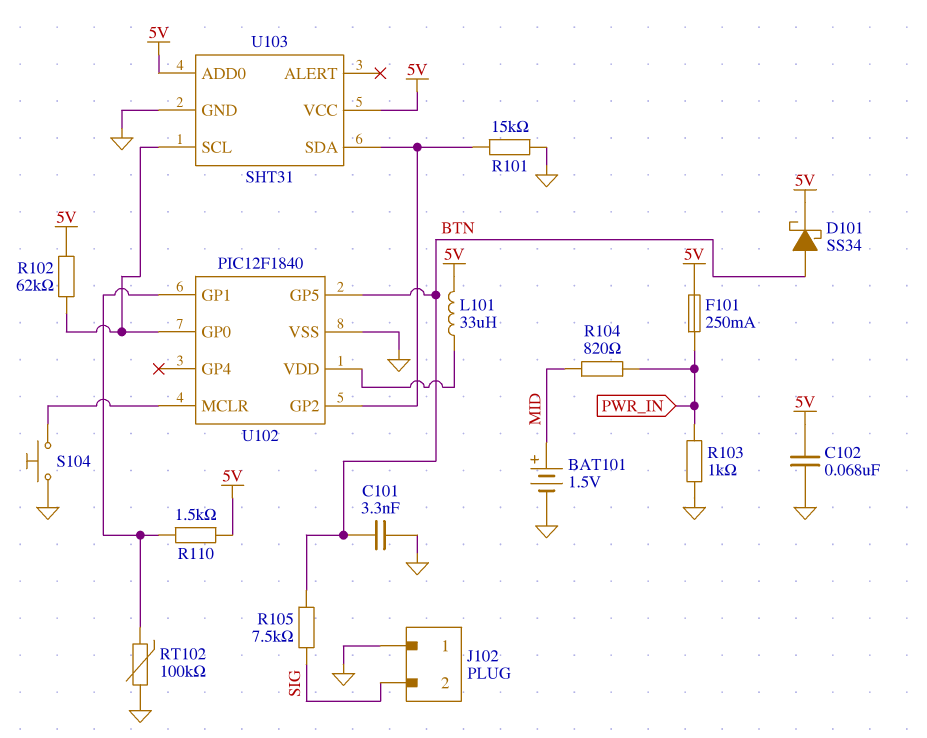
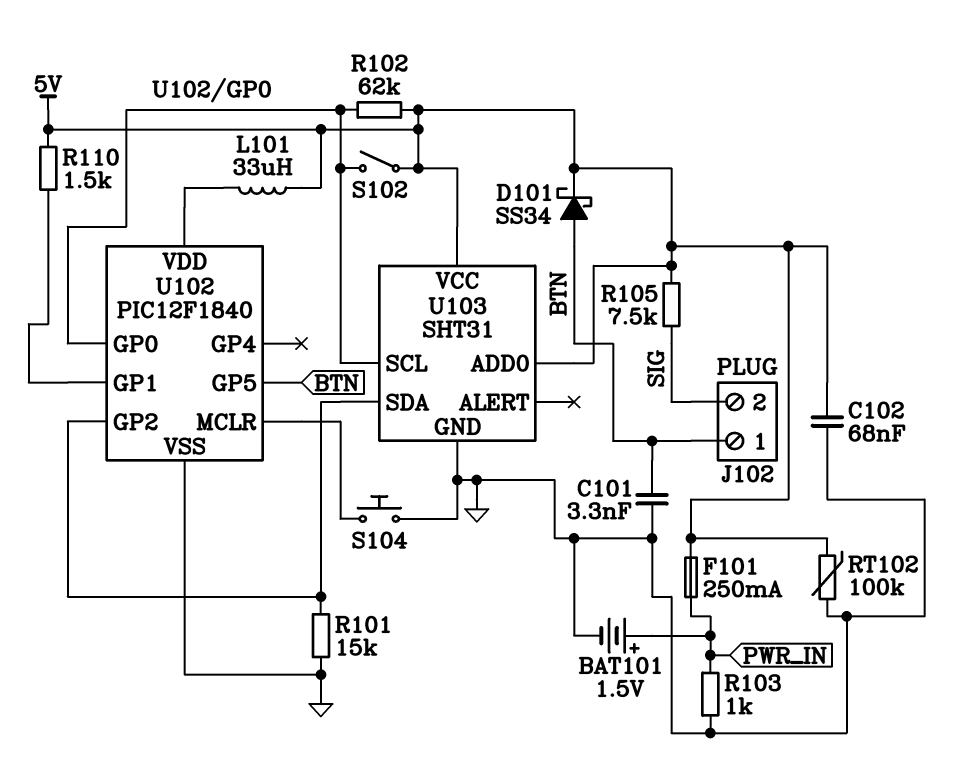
BAT101: 1.5V (plus MID, minus GND) -> 1.5V (plus PWR_IN, minus GND)
J102 pin 1: GND -> BTN
R104: 820 (MID, PWR_IN) -> none
R105: 7.5k (BTN, SIG) -> 7.5k (5V, SIG)
RT102: 100k (GND, U102/GP1) -> 100k (5V, GND)
S102: none -> switch (5V, U102/GP0)

